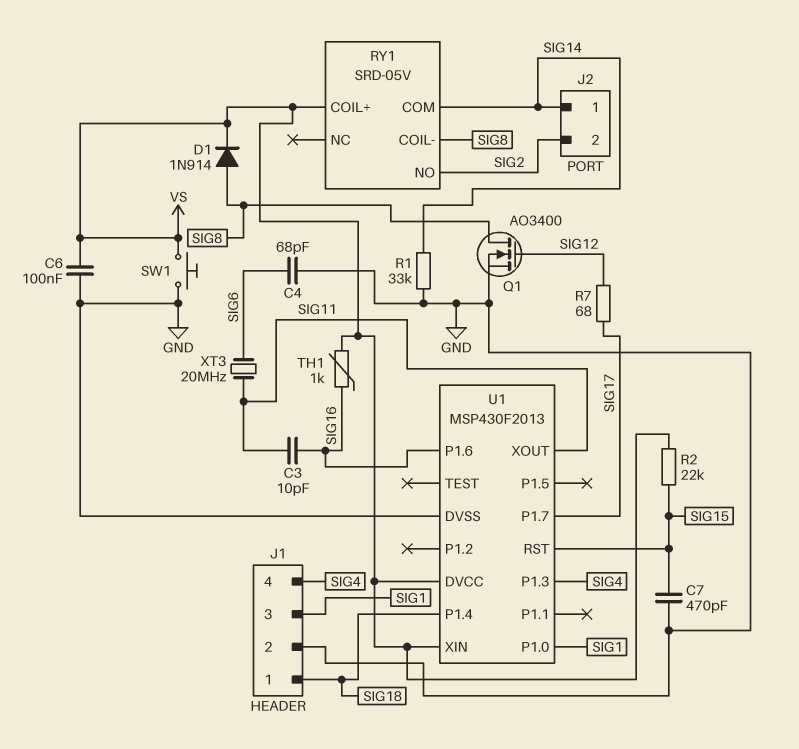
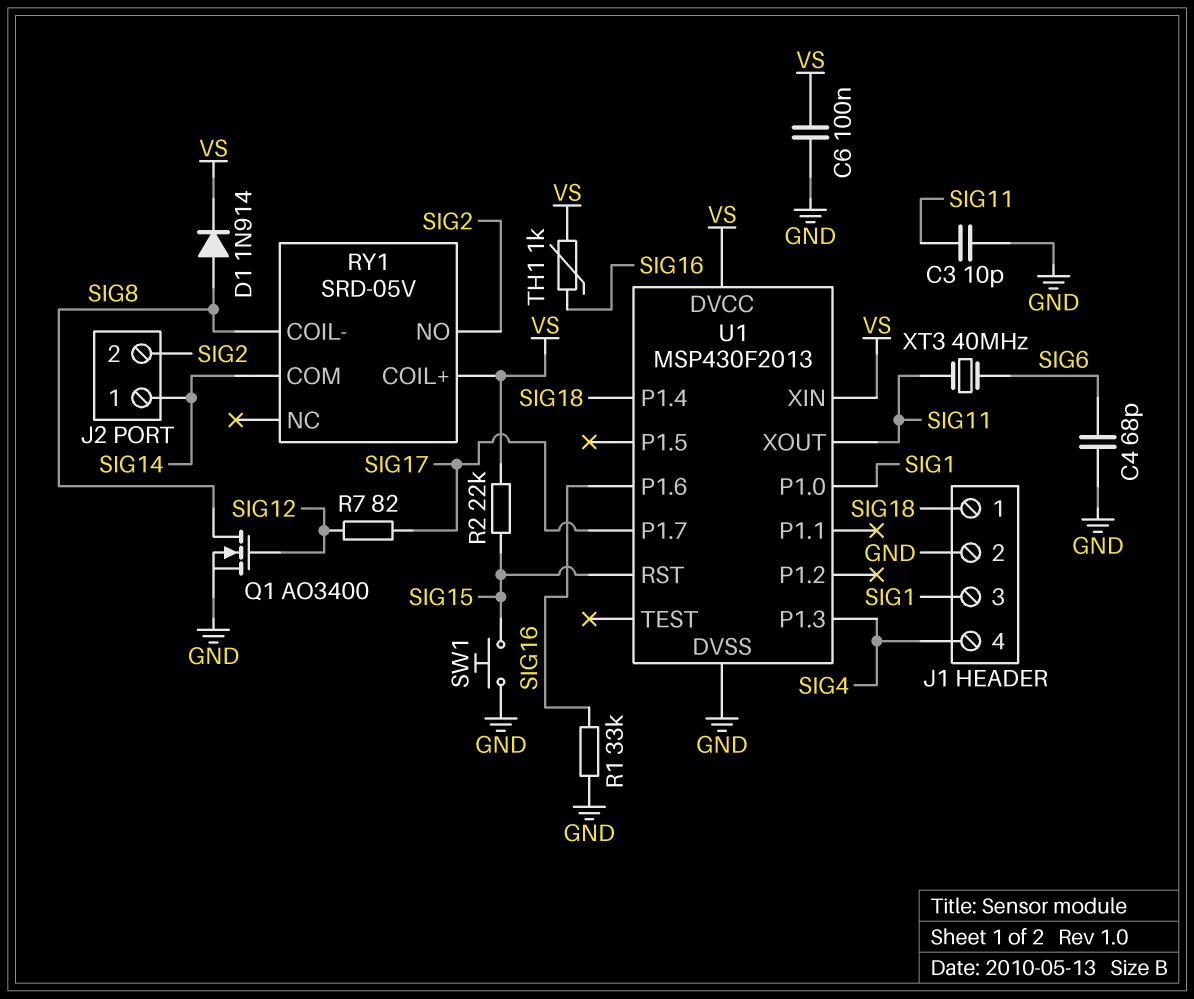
C3: 10pF (SIG11, SIG16) -> 10pF (GND, SIG11)
C7: 470pF (GND, SIG15) -> none
R1: 33k (GND, SIG14) -> 33k (GND, SIG16)
R7: 68 (SIG12, SIG17) -> 82 (SIG12, SIG17)
SW1: button (GND, VS) -> button (GND, SIG15)
XT3: 20MHz (SIG6, SIG11) -> 40MHz (SIG6, SIG11)

